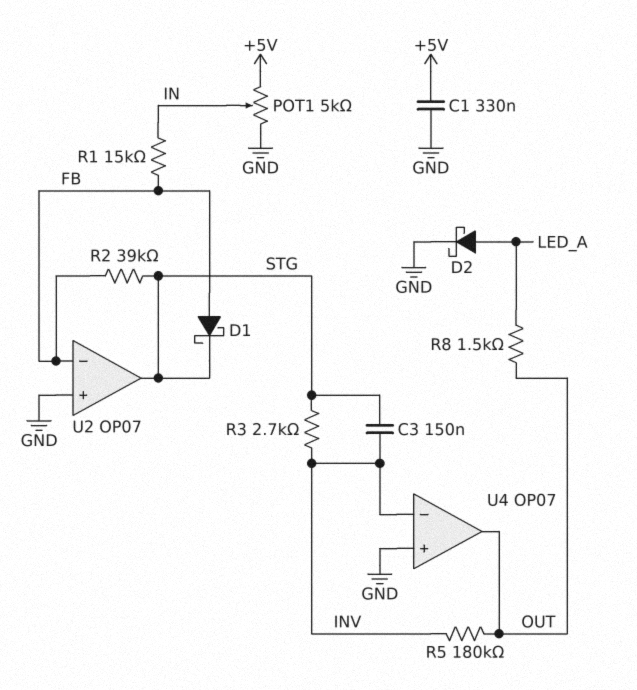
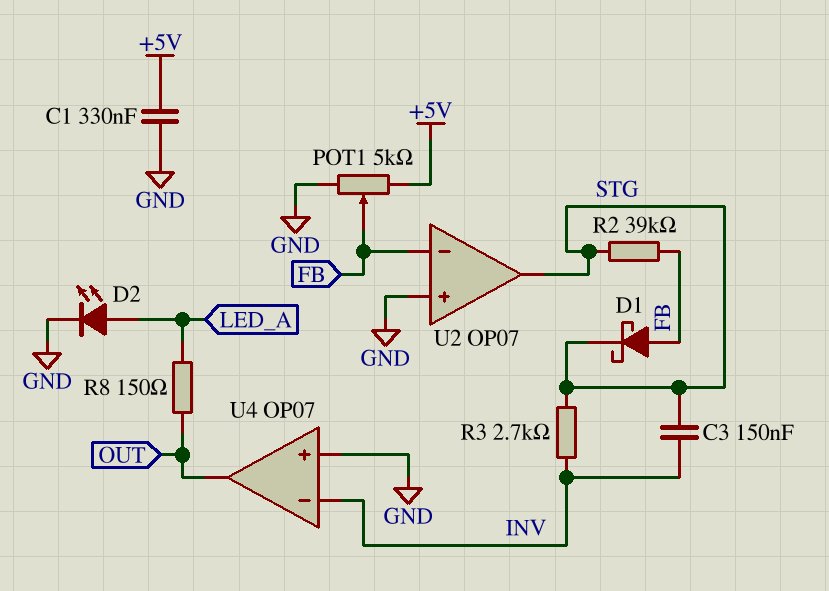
D2: schottky (A LED_A, K GND) -> LED (A LED_A, K GND)
POT1: 5k (+5V, GND, wiper IN) -> 5k (+5V, GND, wiper FB)
R1: 15k (FB, IN) -> none
R5: 180k (INV, OUT) -> none
R8: 1.5k (LED_A, OUT) -> 150 (LED_A, OUT)

